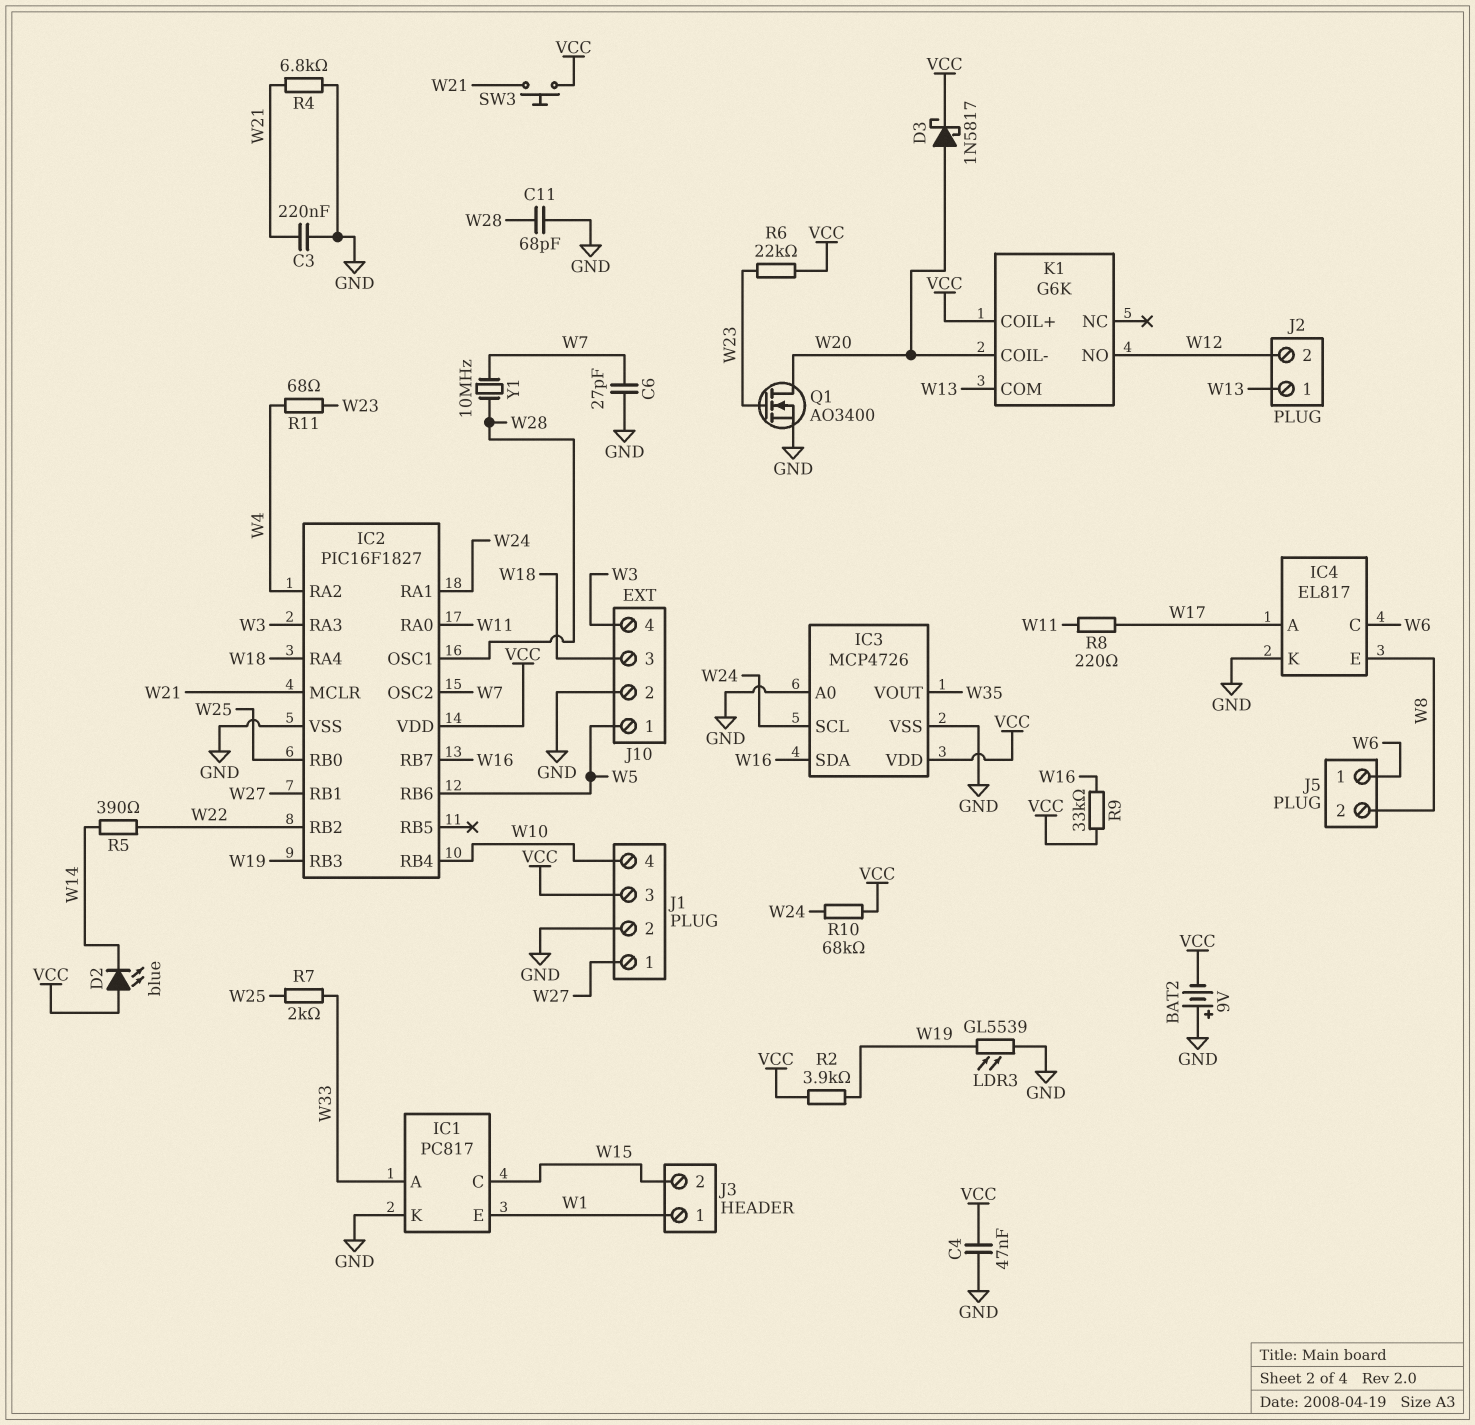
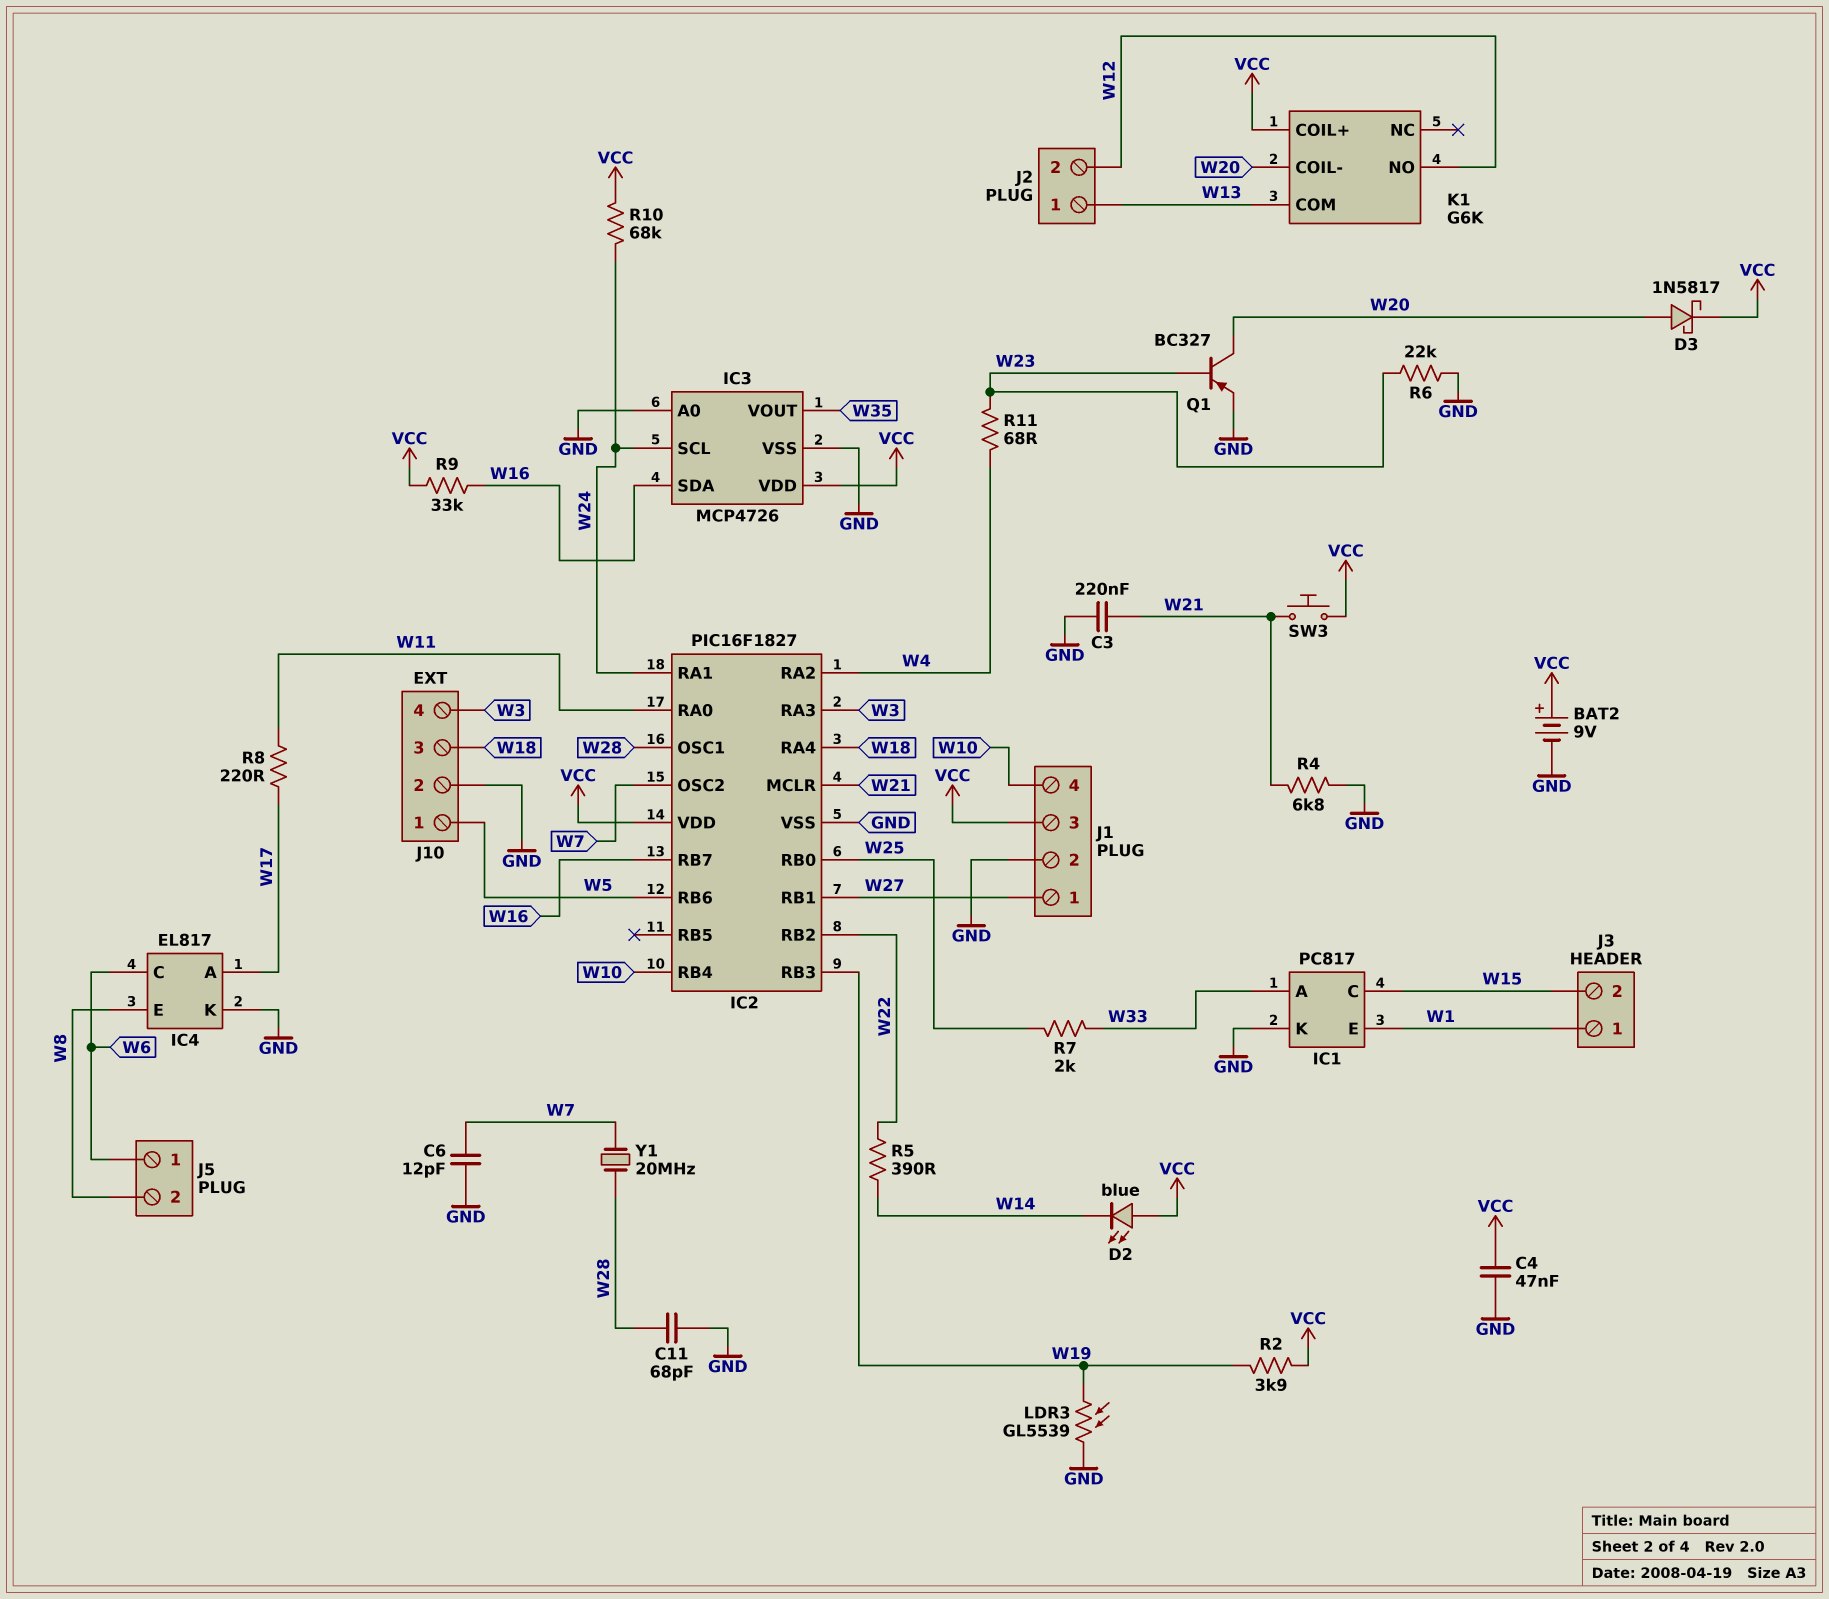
BAT2: 9V (plus GND, minus VCC) -> 9V (plus VCC, minus GND)
C6: 27pF (GND, W7) -> 12pF (GND, W7)
Q1: NMOS AO3400 (G W23, D W20, S GND) -> PNP BC327 (B W23, C W20, E GND)
R6: 22k (VCC, W23) -> 22k (GND, W23)
Y1: 10MHz (W7, W28) -> 20MHz (W7, W28)

